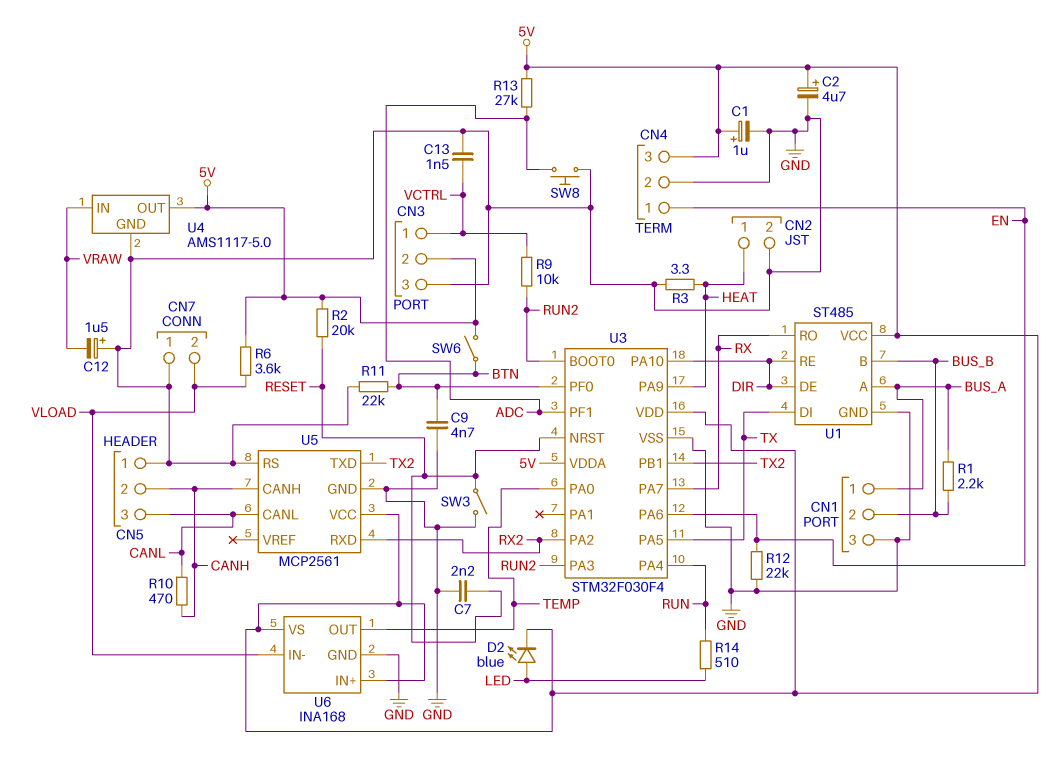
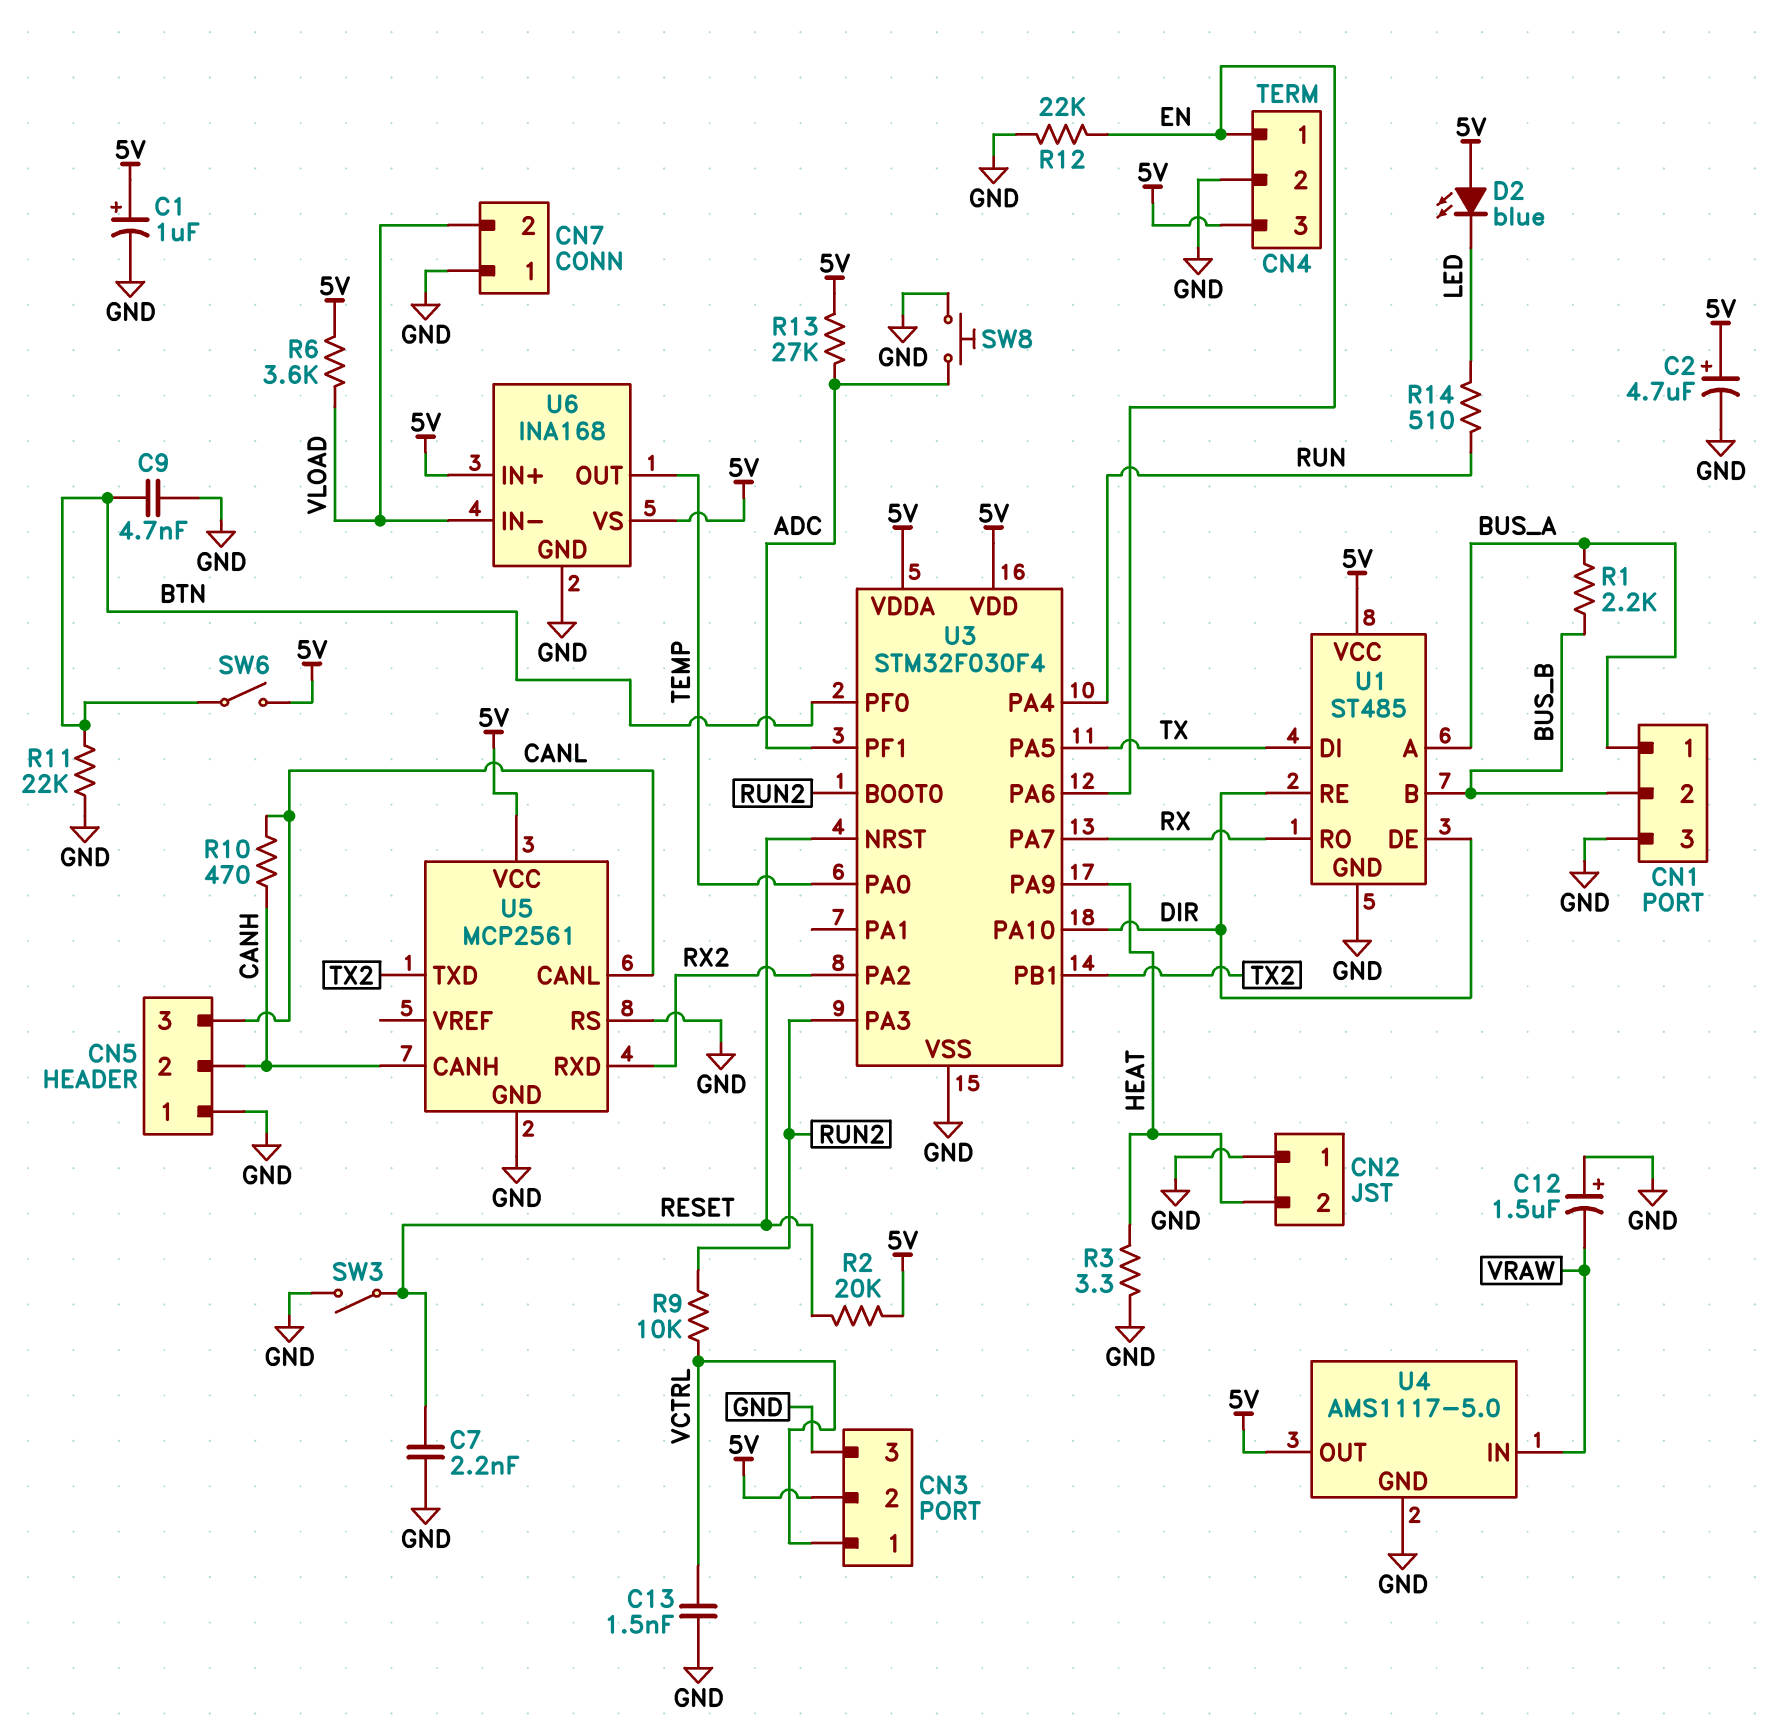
CN2 pin 1: HEAT -> GND
CN2 pin 2: GND -> HEAT
D2: LED blue (A LED, K 5V) -> LED blue (A 5V, K LED)

